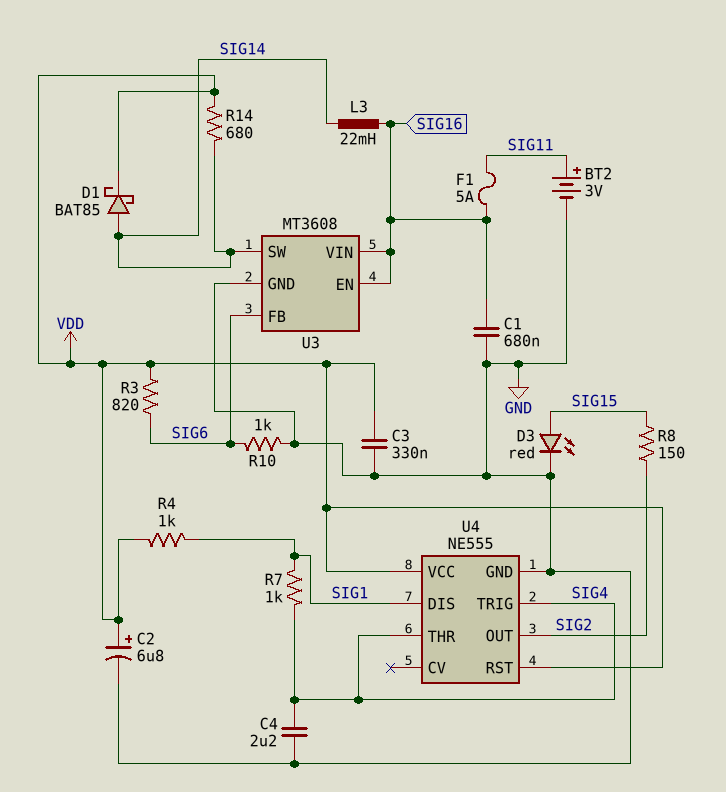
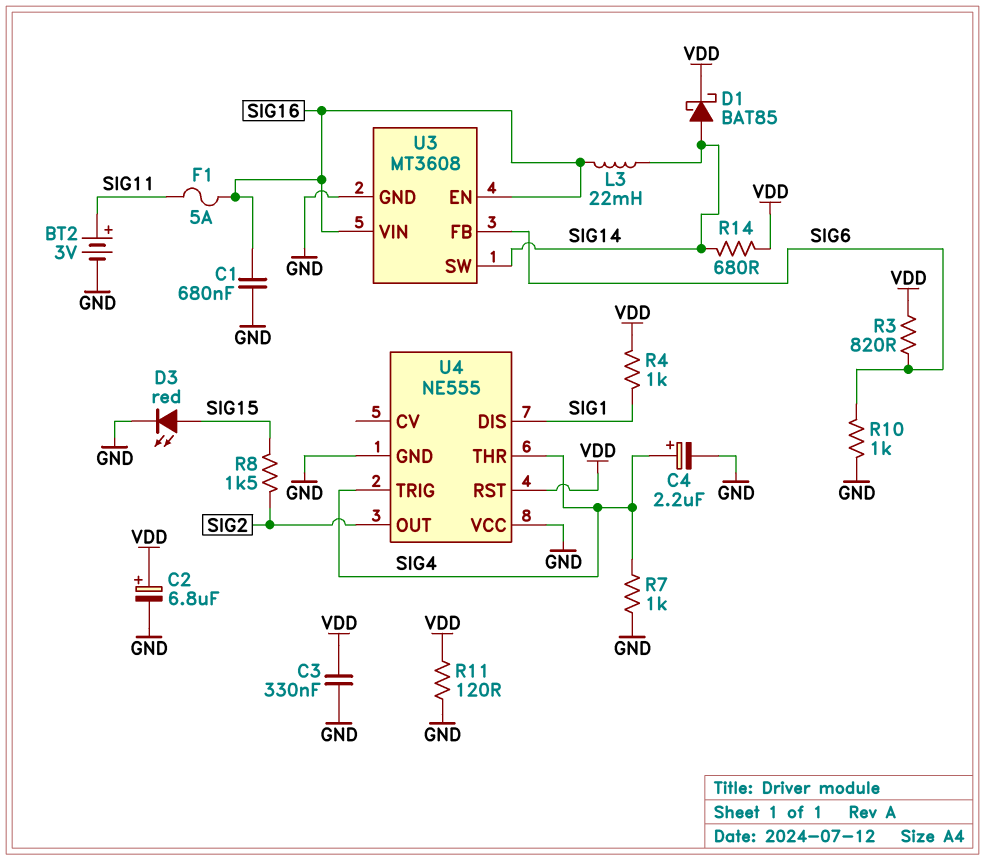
C4: 2.2uF (GND, SIG4) -> 2.2uF (plus SIG4, minus GND)
R7: 1k (SIG1, SIG4) -> 1k (GND, SIG4)
R8: 150 (SIG2, SIG15) -> 1.5k (SIG2, SIG15)
R11: none -> 120 (GND, VDD)
U4 pin VCC: VDD -> GND

